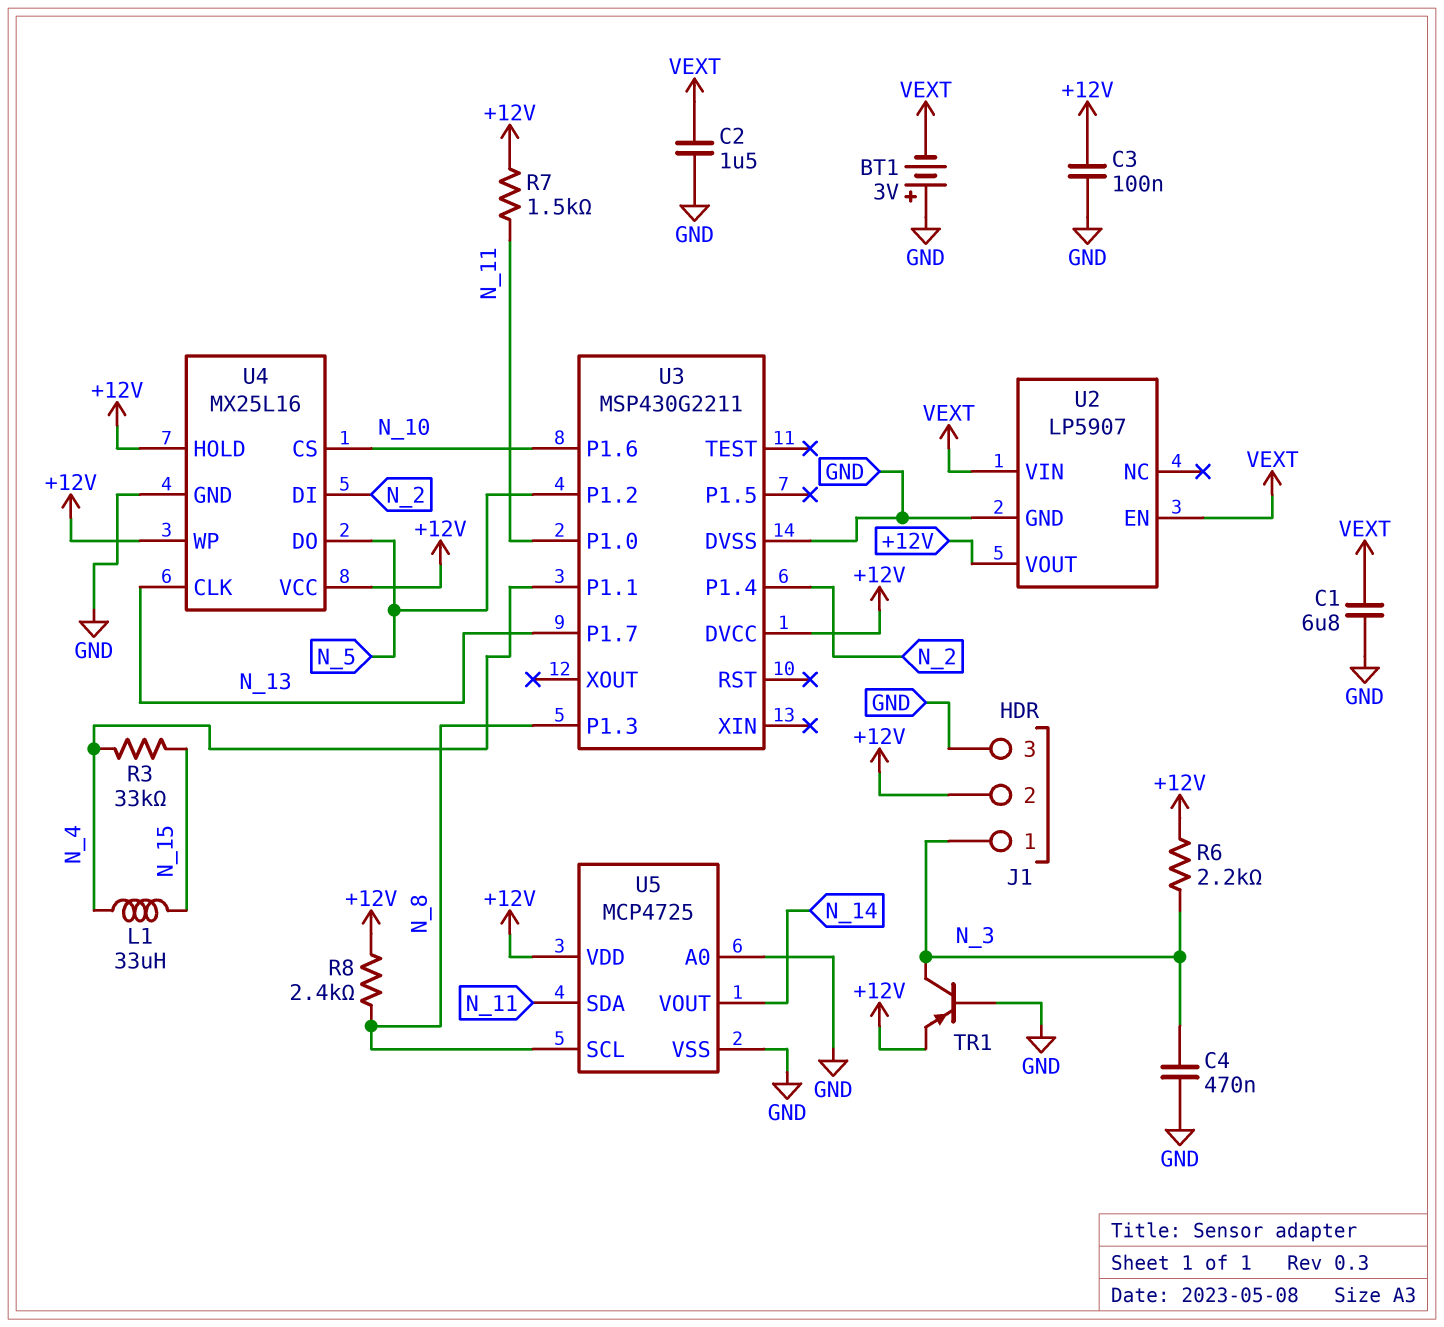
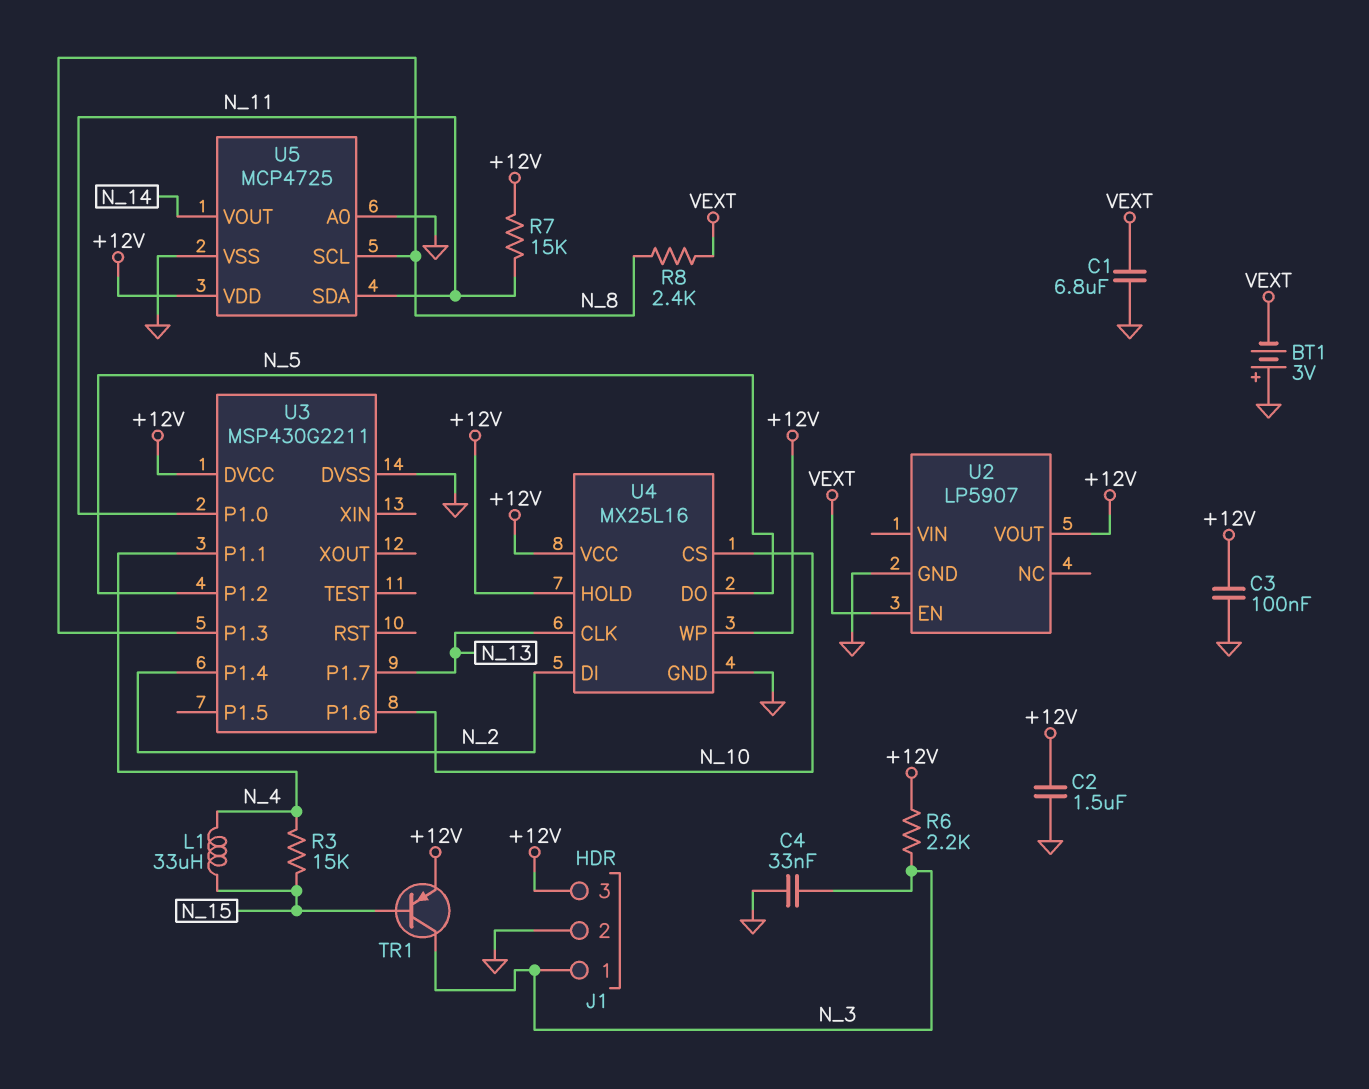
C2: 1.5uF (GND, VEXT) -> 1.5uF (+12V, GND)
C4: 470nF (GND, N_3) -> 33nF (GND, N_3)
J1 pin 2: +12V -> GND
J1 pin 3: GND -> +12V
R3: 33k (N_4, N_15) -> 15k (N_4, N_15)
R7: 1.5k (+12V, N_11) -> 15k (+12V, N_11)
R8: 2.4k (+12V, N_8) -> 2.4k (N_8, VEXT)
TR1: PNP (B GND, C N_3, E +12V) -> PNP (B N_15, C N_3, E +12V)
U2 pin VIN: VEXT -> none

